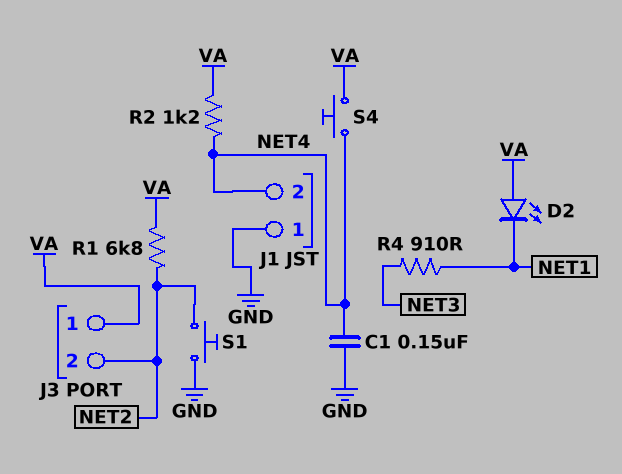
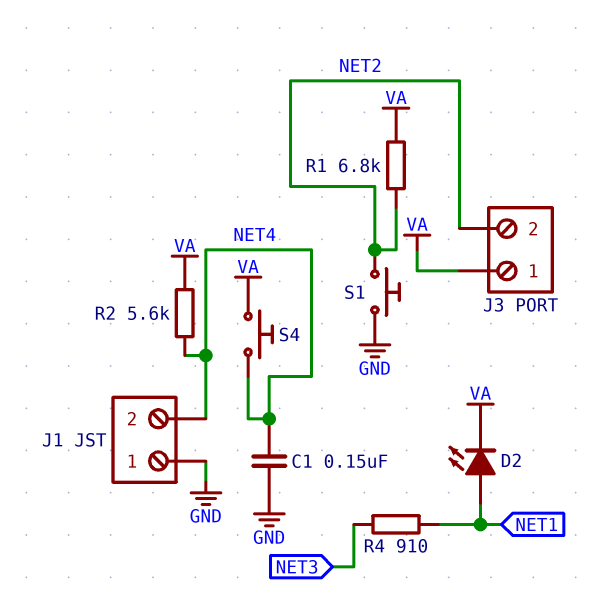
D2: LED (A VA, K NET1) -> LED (A NET1, K VA)
R2: 1.2k (NET4, VA) -> 5.6k (NET4, VA)

